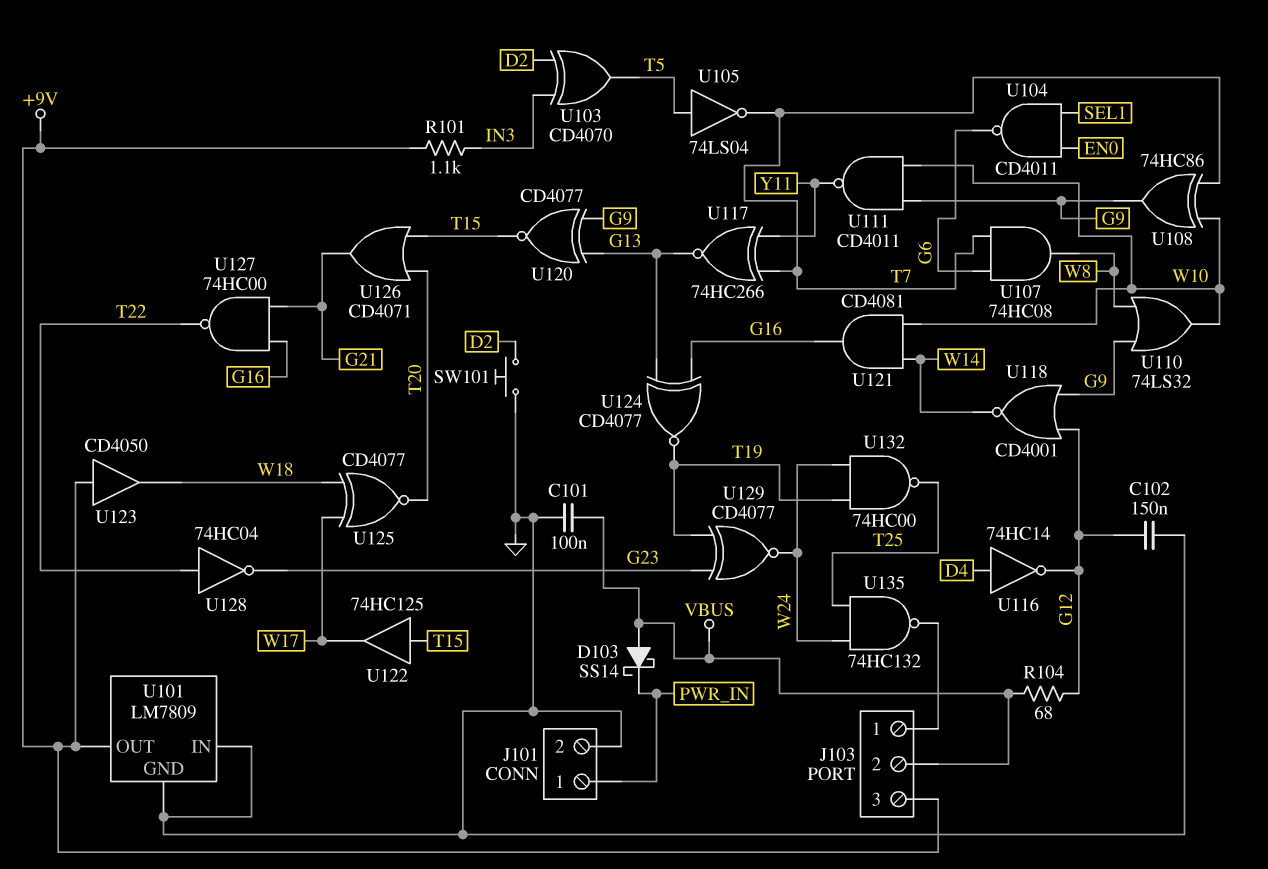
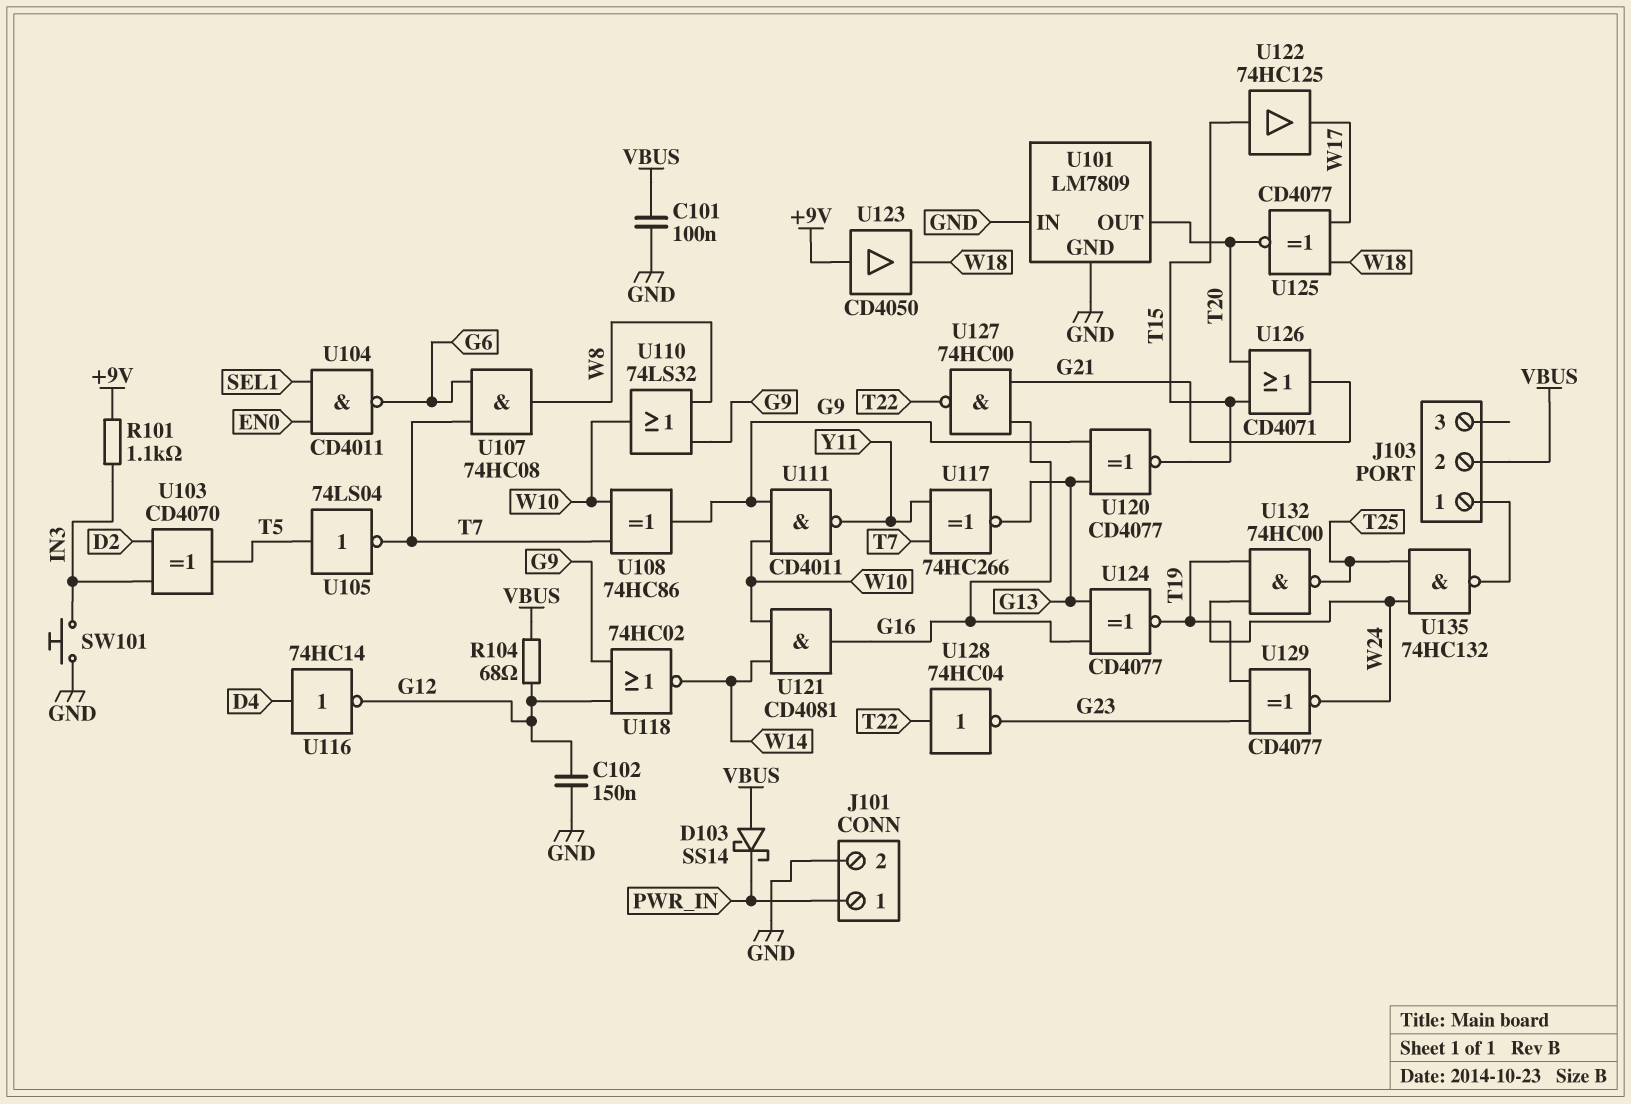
J103 pin 3: +9V -> none
SW101: button (D2, GND) -> button (GND, IN3)
U101 pin OUT: +9V -> T20
U118: NOR CD4001 (in G9, in G12, out W14) -> NOR 74HC02 (in G9, in G12, out W14)

